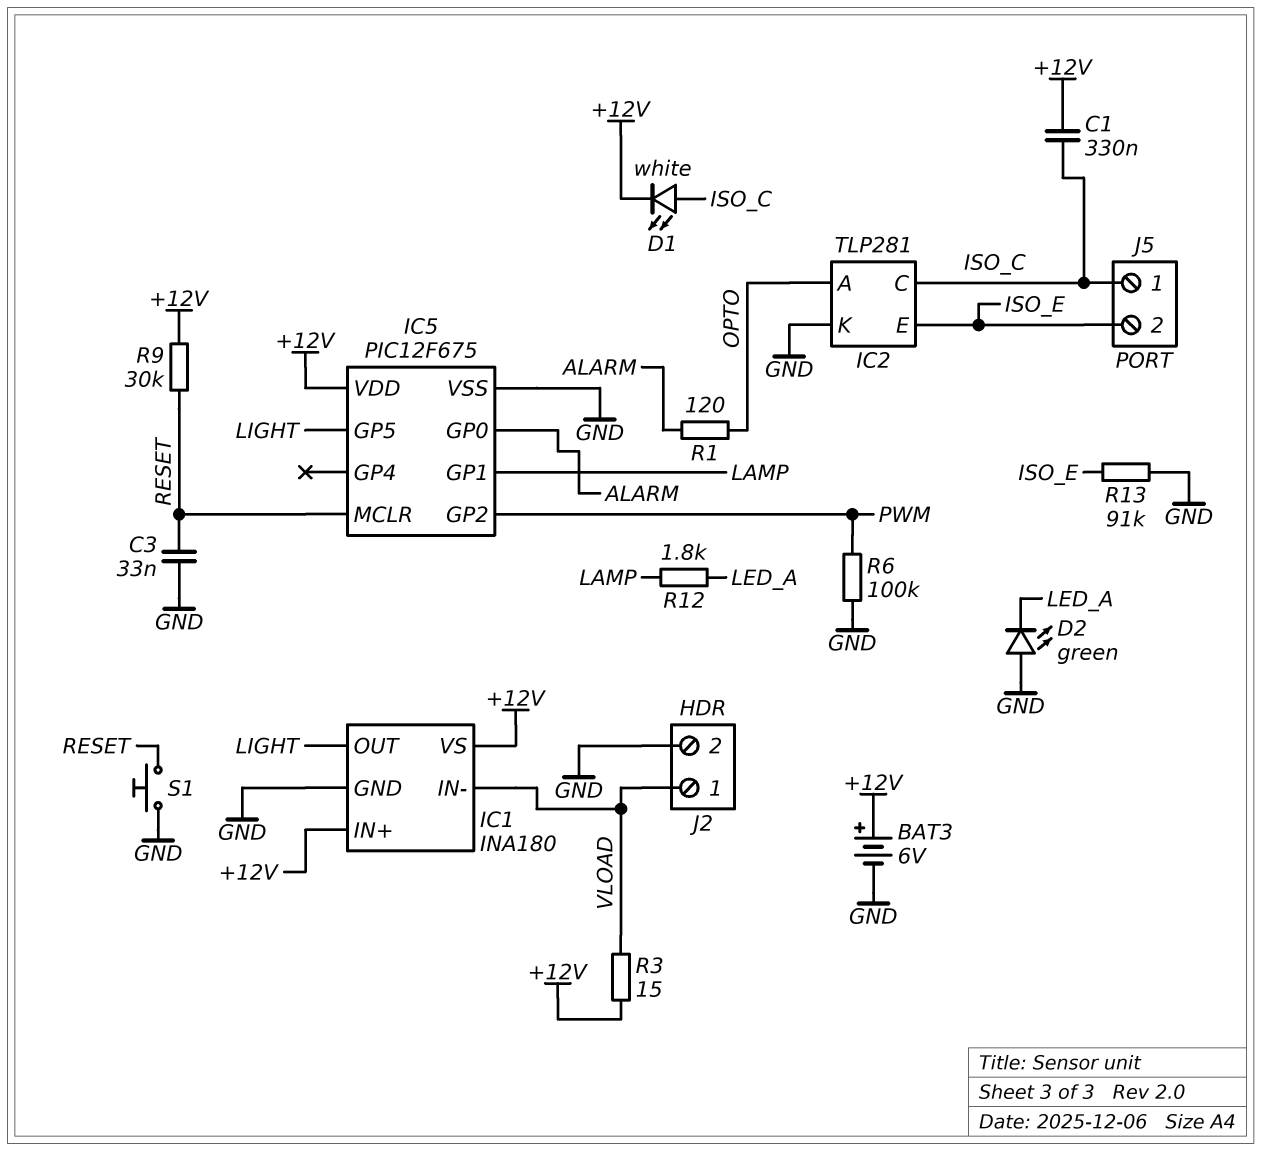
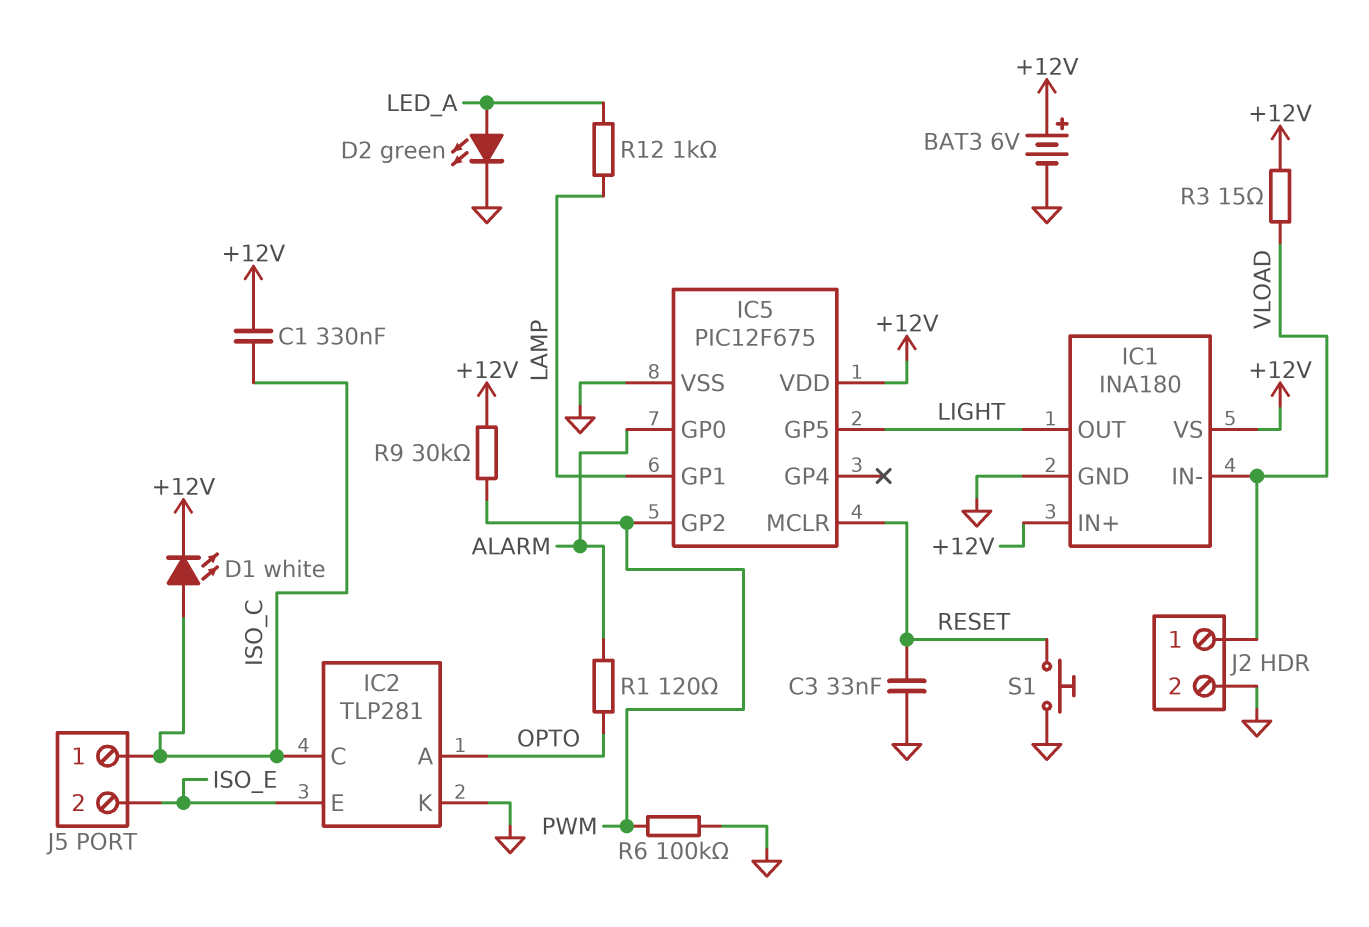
D2: LED green (A GND, K LED_A) -> LED green (A LED_A, K GND)
R9: 30k (+12V, RESET) -> 30k (+12V, PWM)
R12: 1.8k (LAMP, LED_A) -> 1k (LAMP, LED_A)
R13: 91k (GND, ISO_E) -> none

